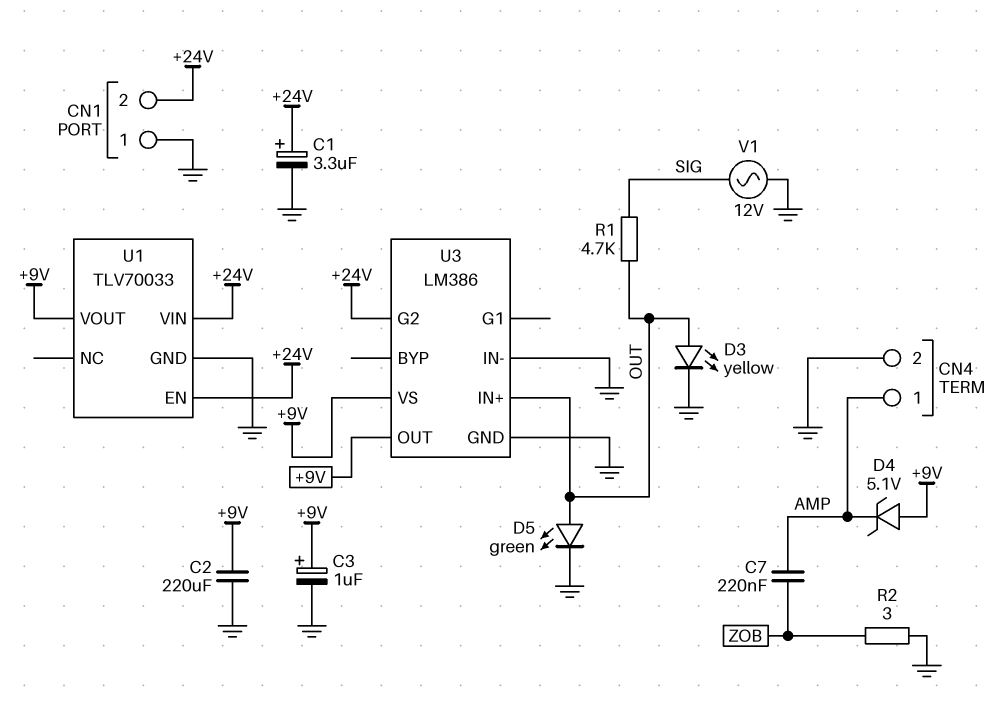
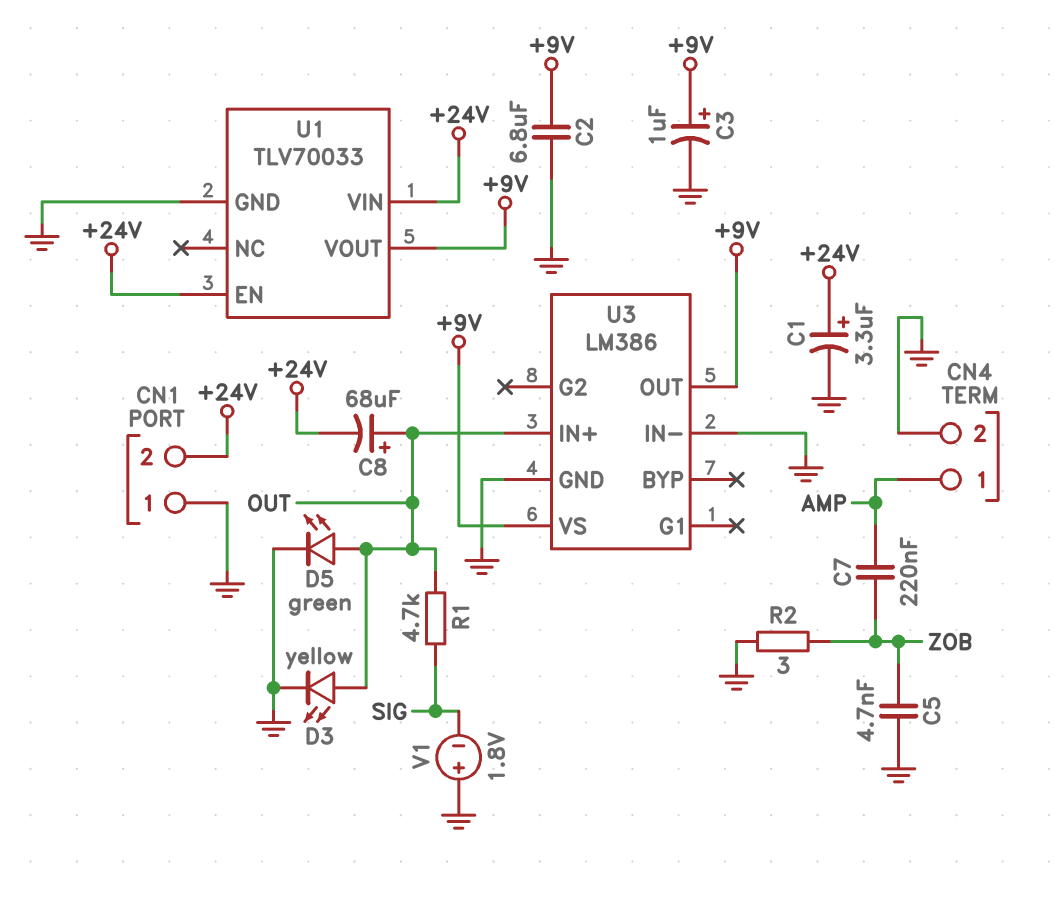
C2: 220uF (+9V, GND) -> 6.8uF (+9V, GND)
C5: none -> 4.7nF (GND, ZOB)
C8: none -> 68uF (plus OUT, minus +24V)
D4: zener 5.1V (A +9V, K AMP) -> none
U3 pin G2: +24V -> none
V1: AC 12V (GND, SIG) -> 1.8V (plus GND, minus SIG)

